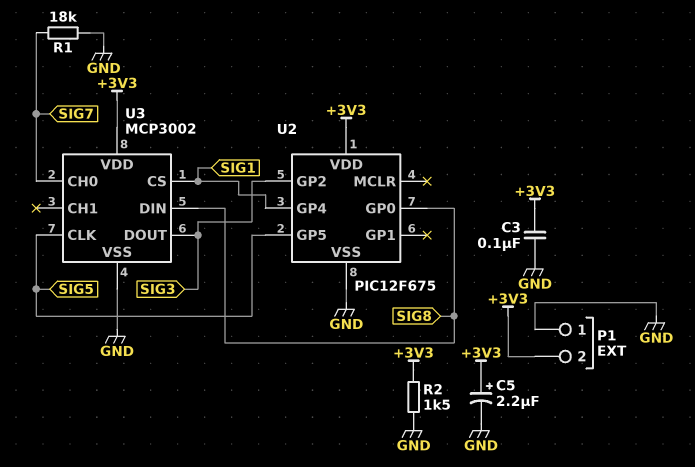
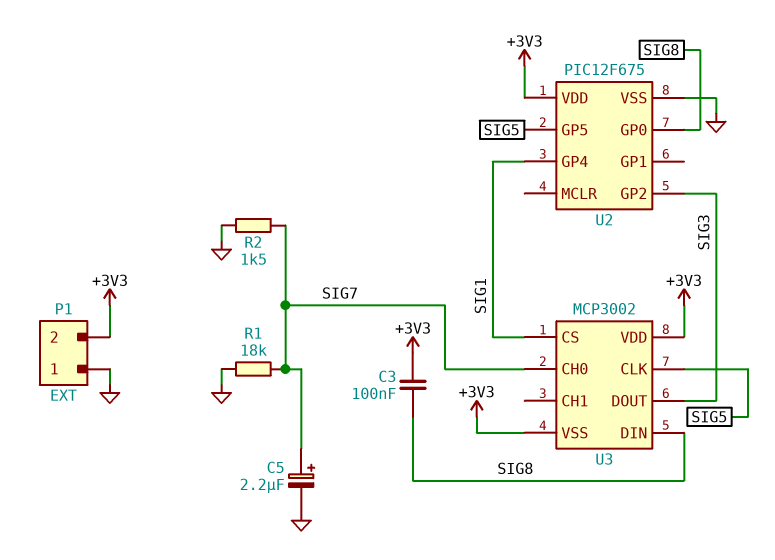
C3: 100nF (+3V3, GND) -> 100nF (+3V3, SIG8)
C5: 2.2uF (plus +3V3, minus GND) -> 2.2uF (plus SIG7, minus GND)
R2: 1.5k (+3V3, GND) -> 1.5k (GND, SIG7)
U3 pin VSS: GND -> +3V3

